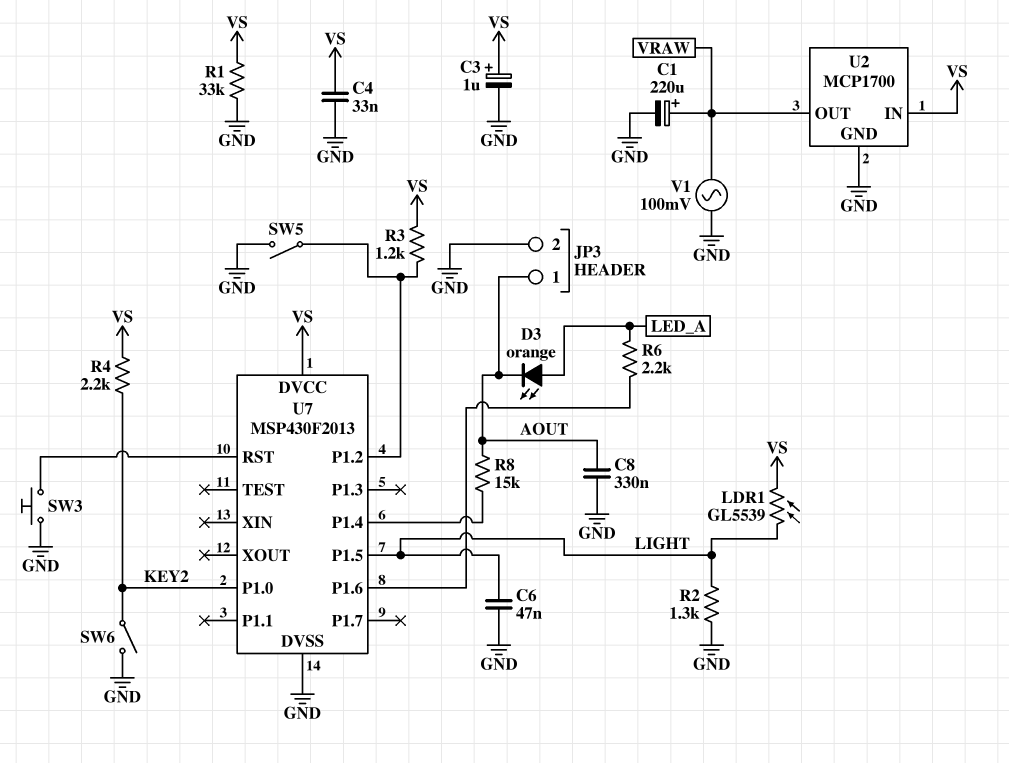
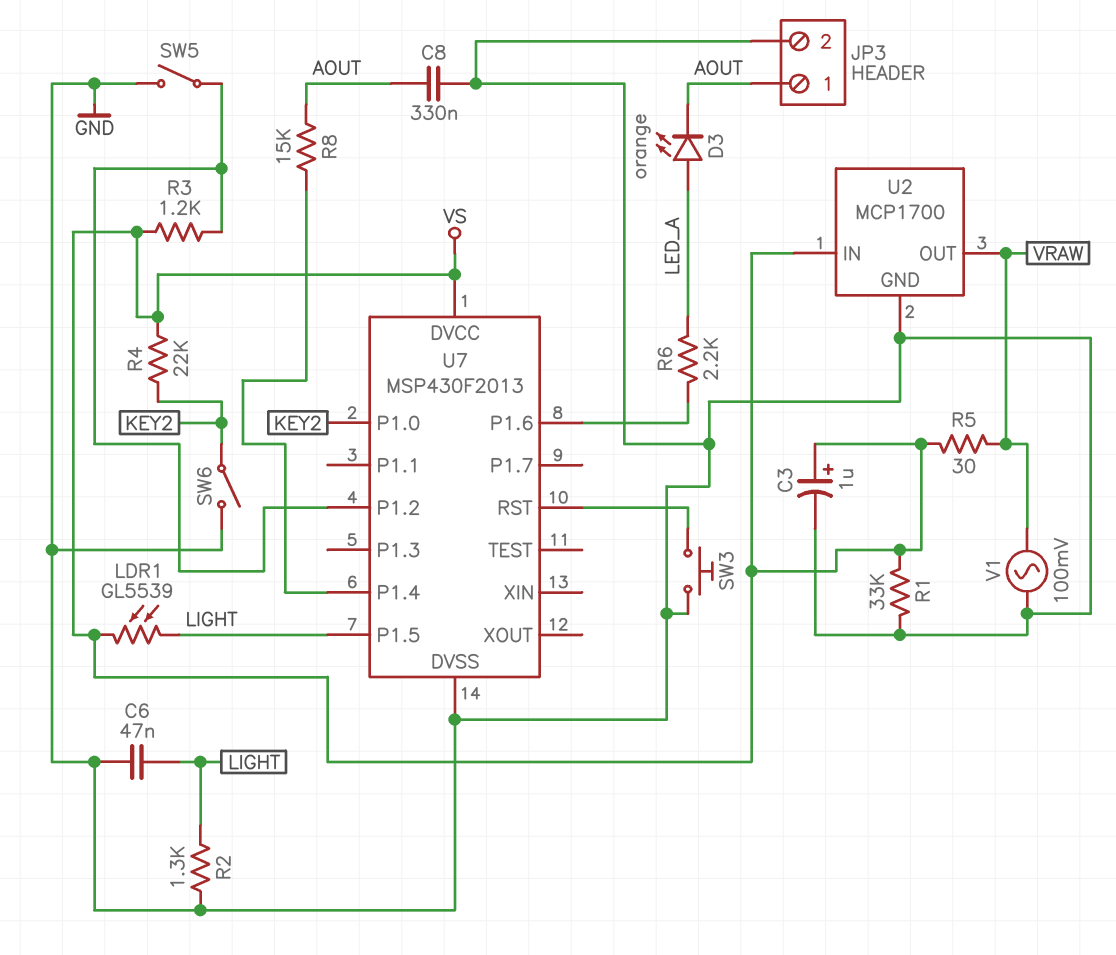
C1: 220uF (plus VRAW, minus GND) -> none
C4: 33nF (GND, VS) -> none
R4: 2.2k (KEY2, VS) -> 22k (KEY2, VS)
R5: none -> 30 (VRAW, VS)

